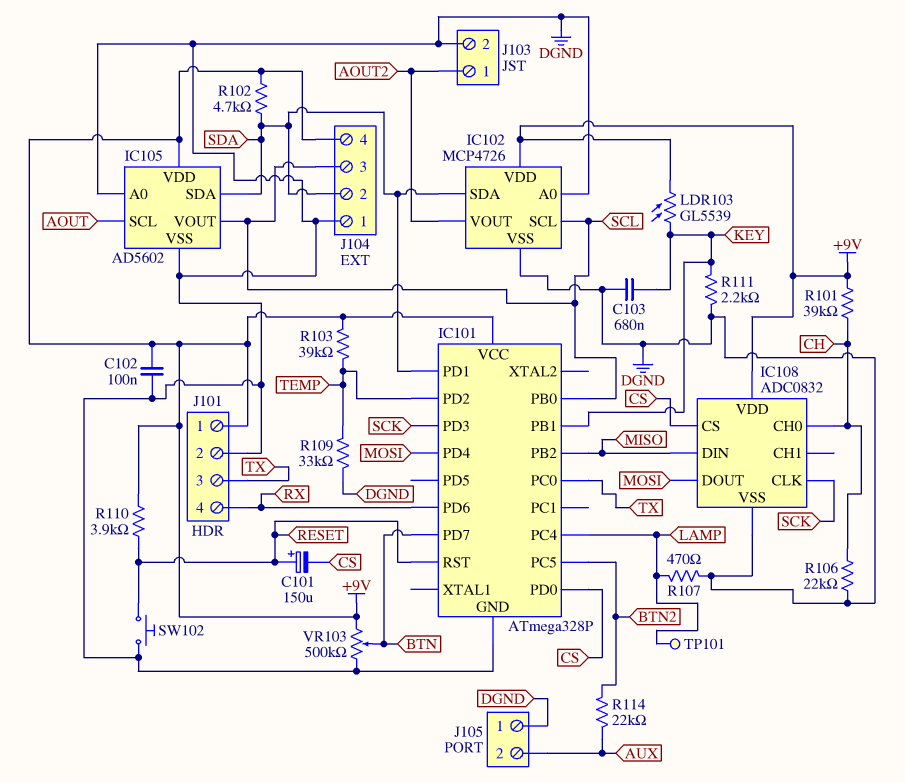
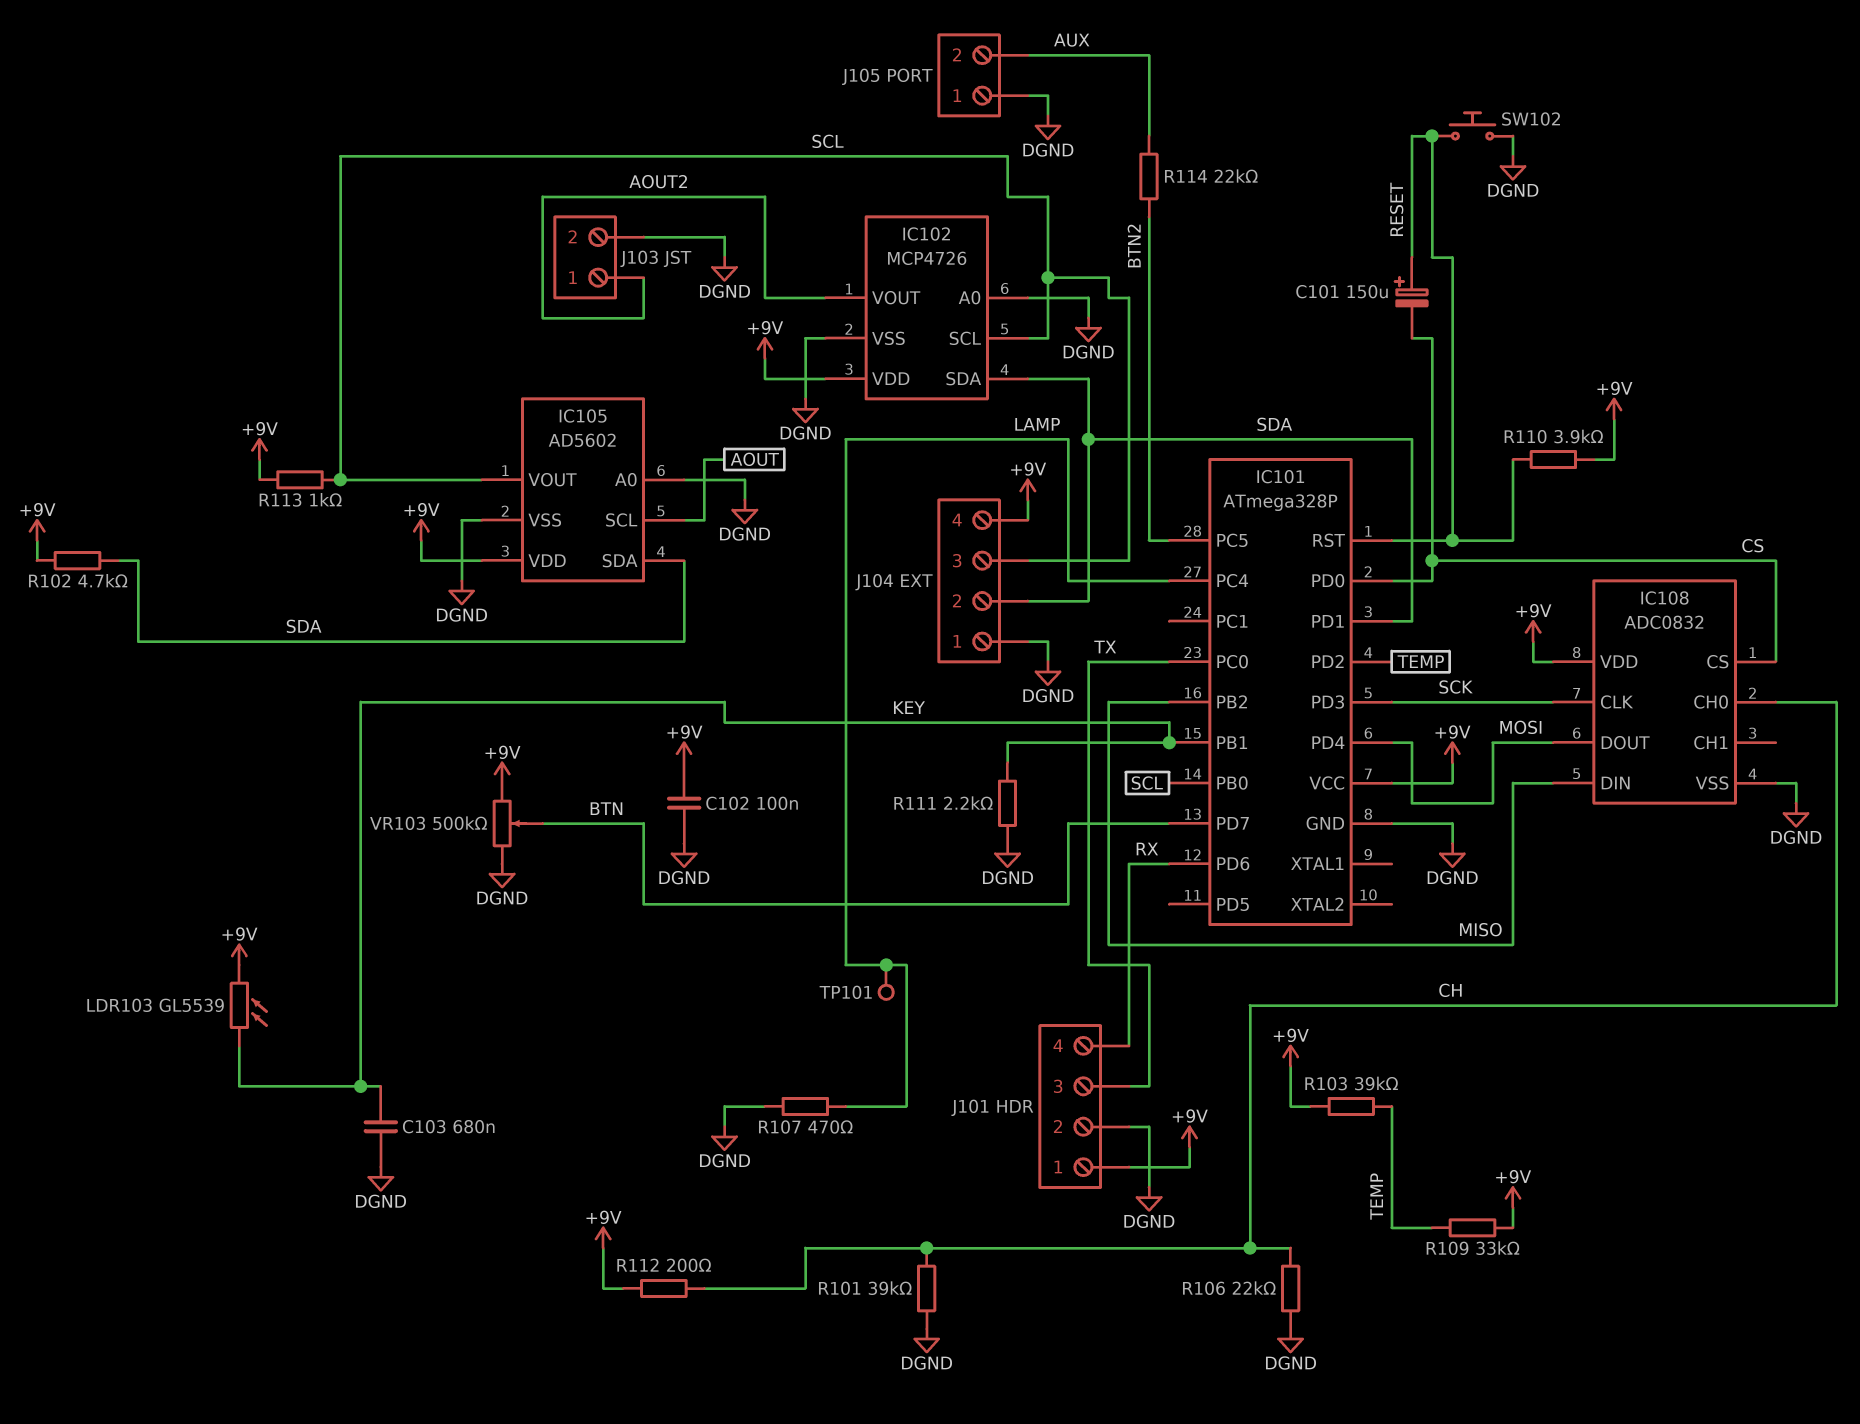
R101: 39k (+9V, CH) -> 39k (CH, DGND)
R109: 33k (DGND, TEMP) -> 33k (+9V, TEMP)
R112: none -> 200 (+9V, CH)
R113: none -> 1k (+9V, SCL)

